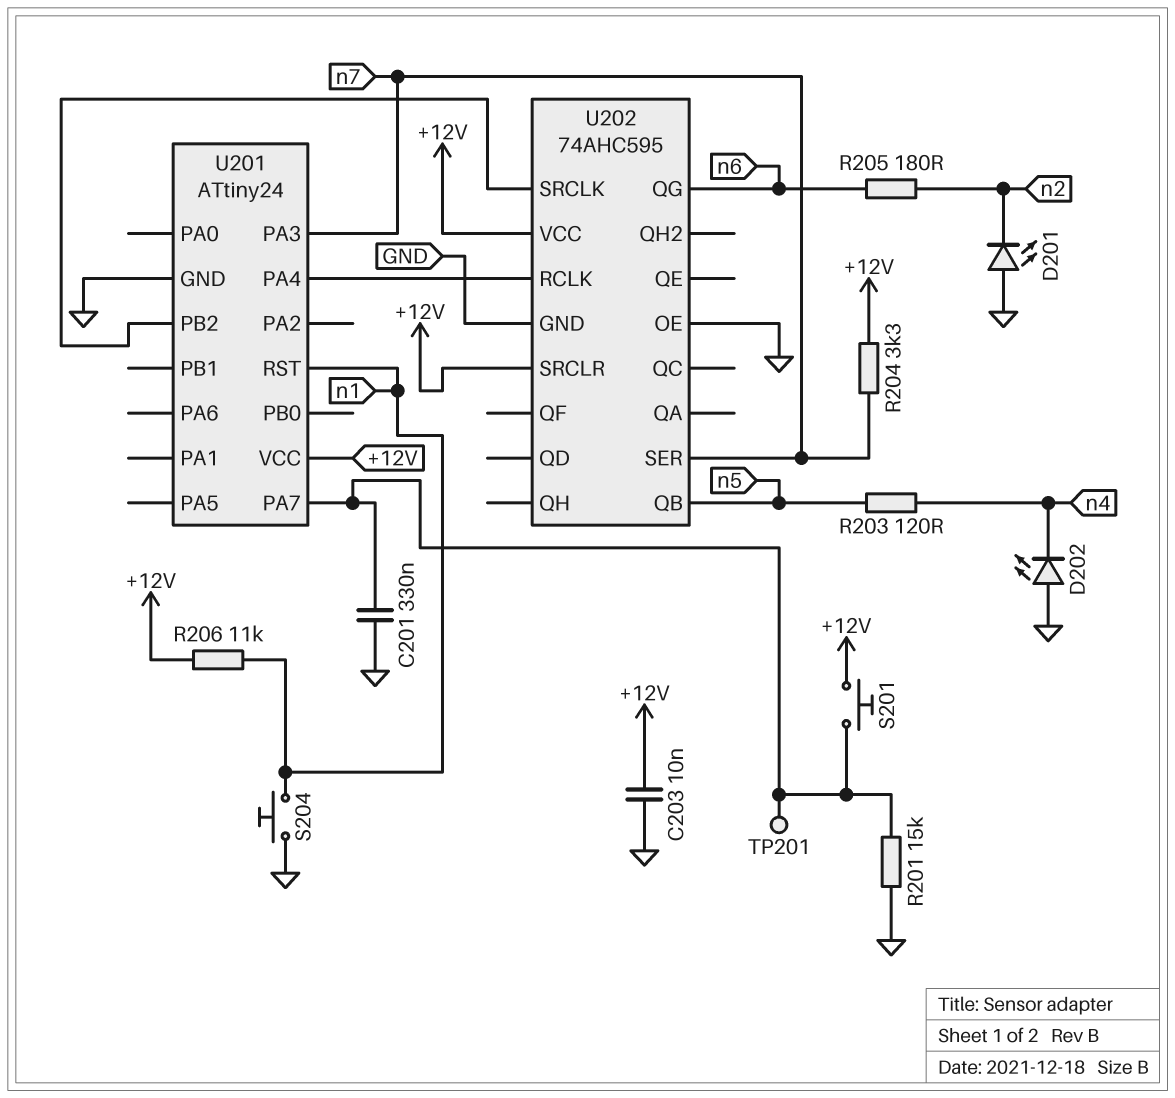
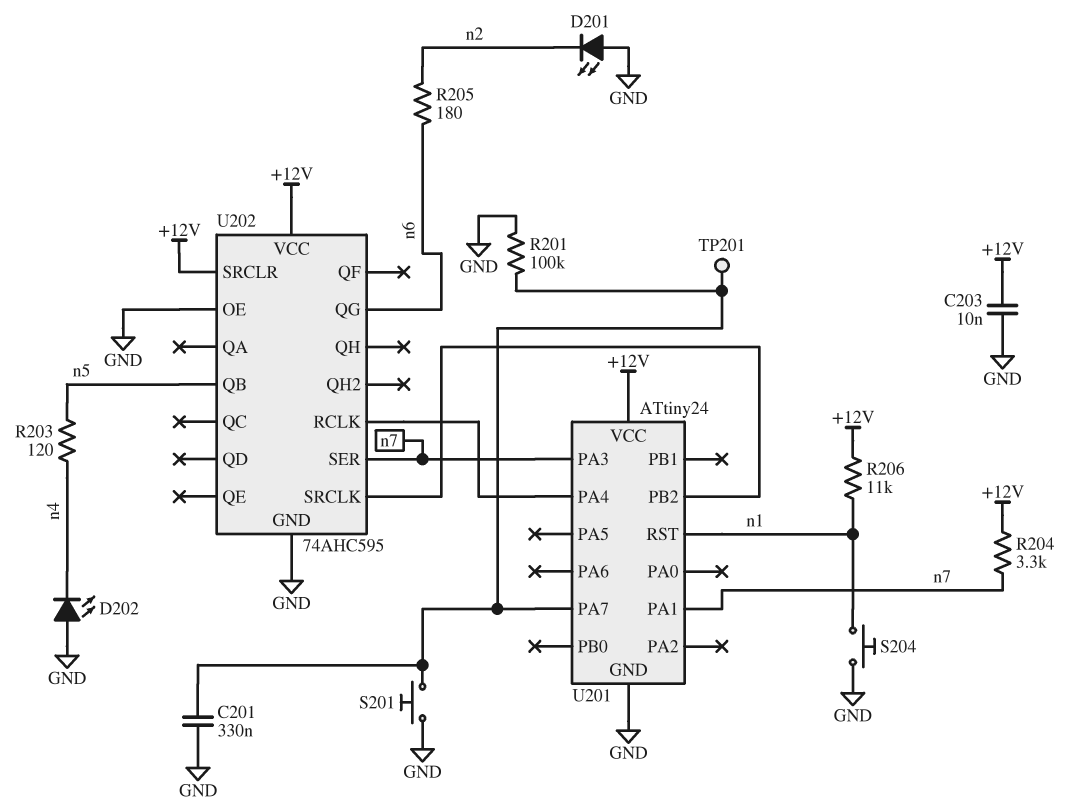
R201: 15k (GND, U201/PA7) -> 100k (GND, U201/PA7)
S201: button (+12V, U201/PA7) -> button (GND, U201/PA7)
U201 pin PA1: none -> n7

